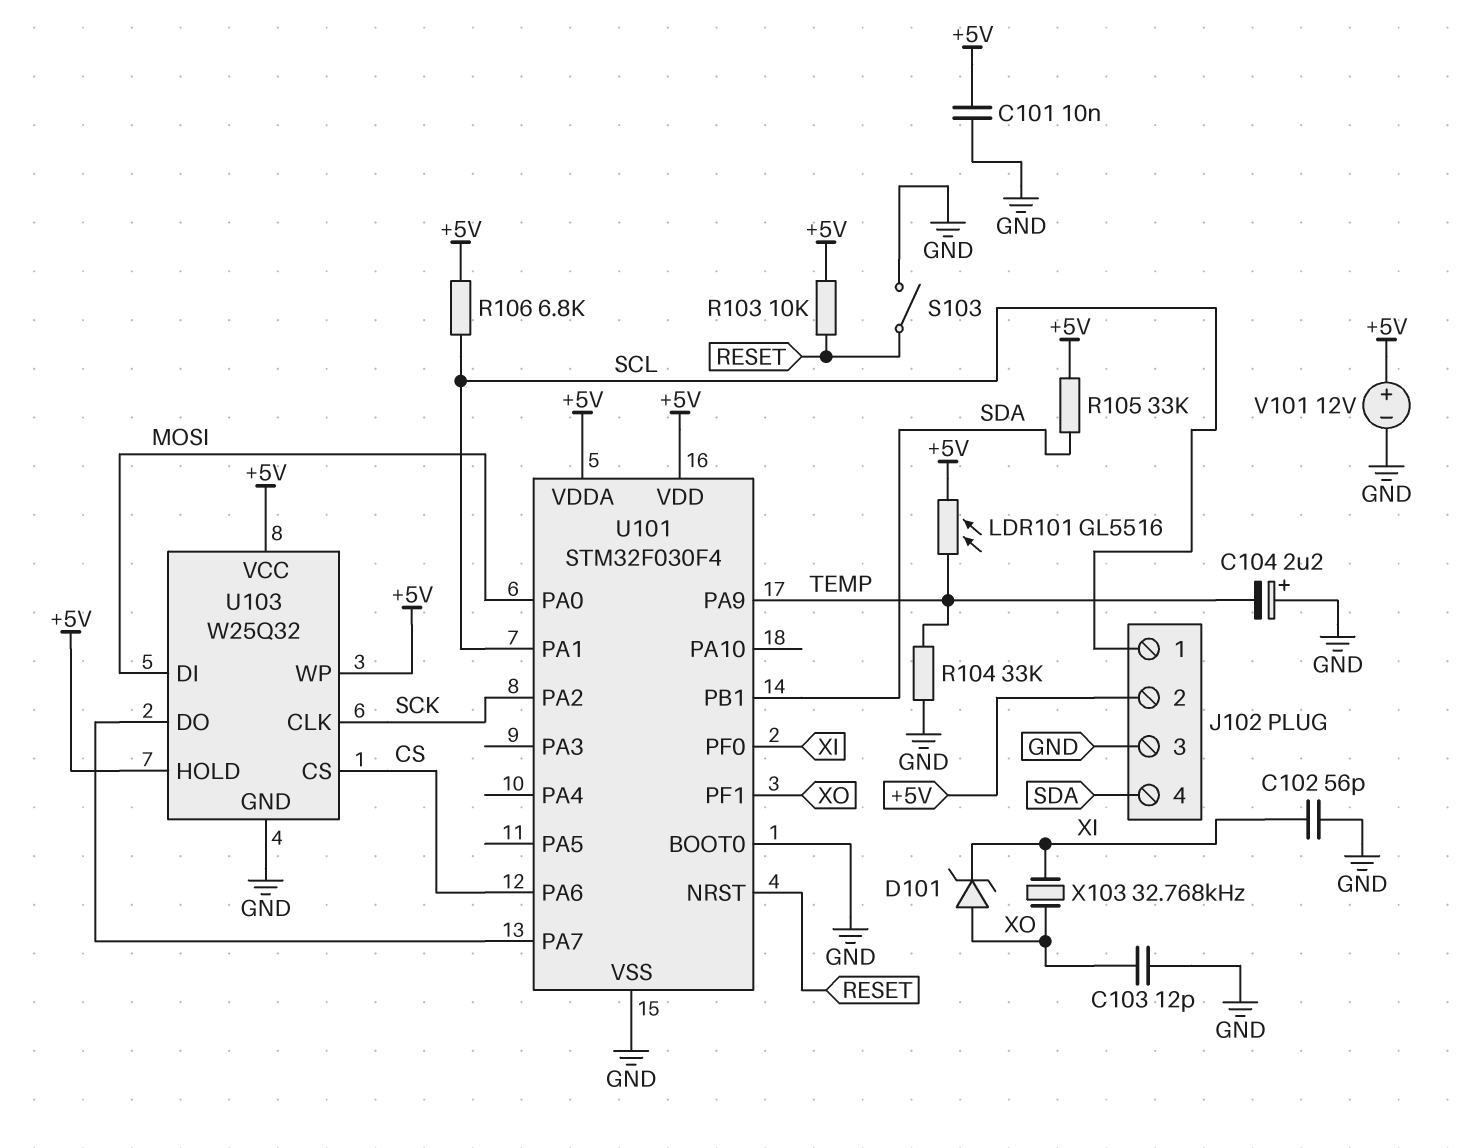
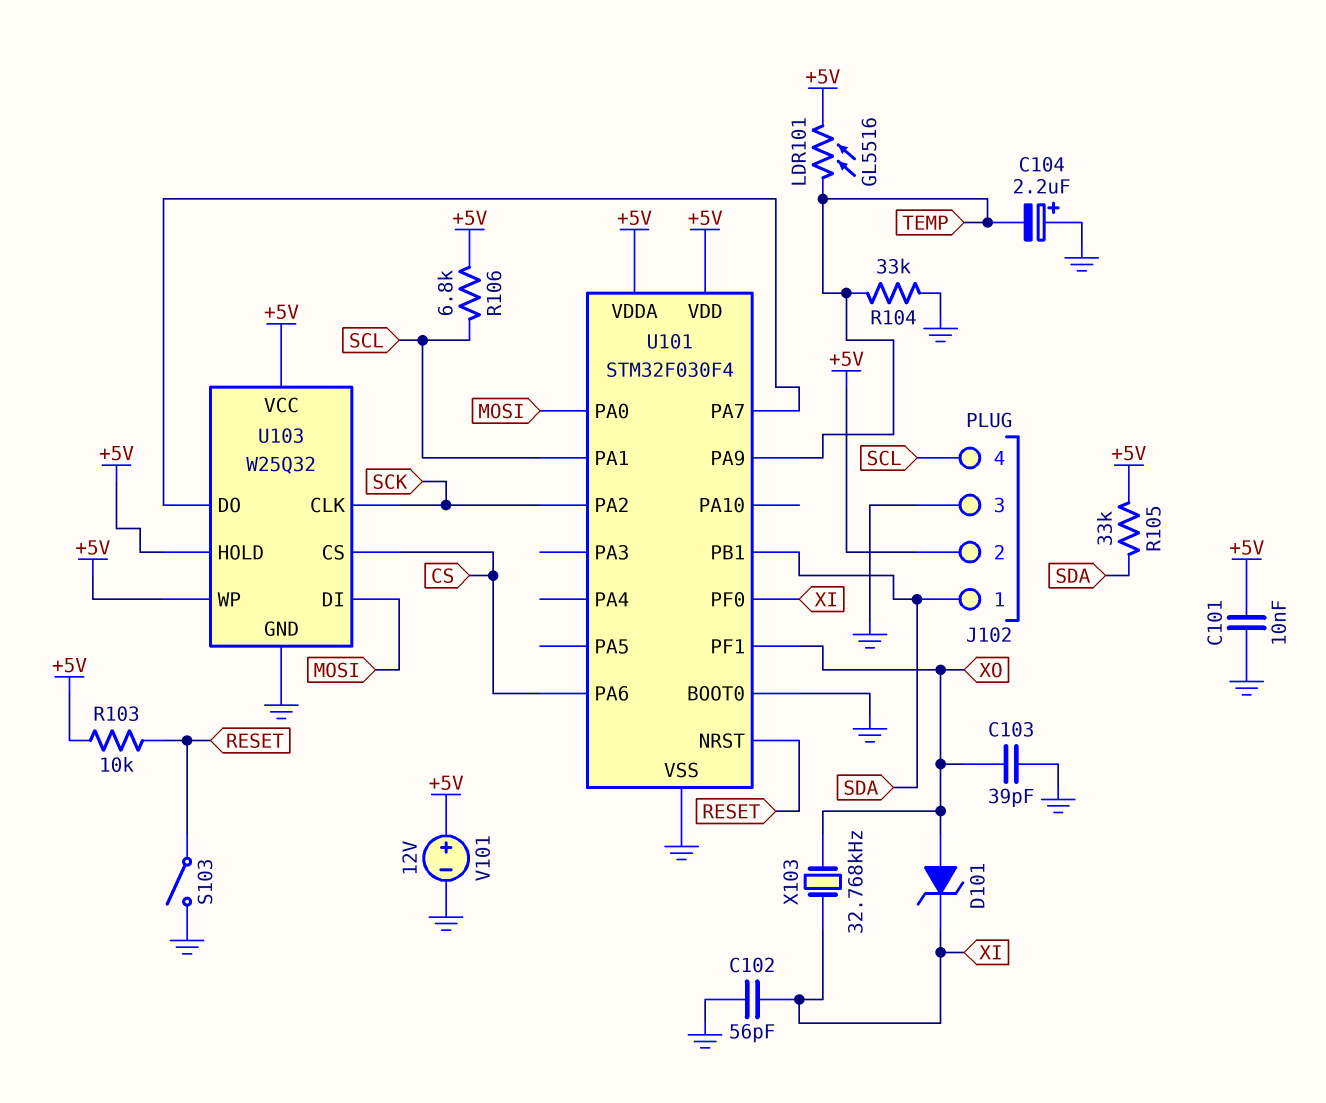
C103: 12pF (GND, XO) -> 39pF (GND, XO)
J102 pin 1: SCL -> SDA
J102 pin 4: SDA -> SCL

